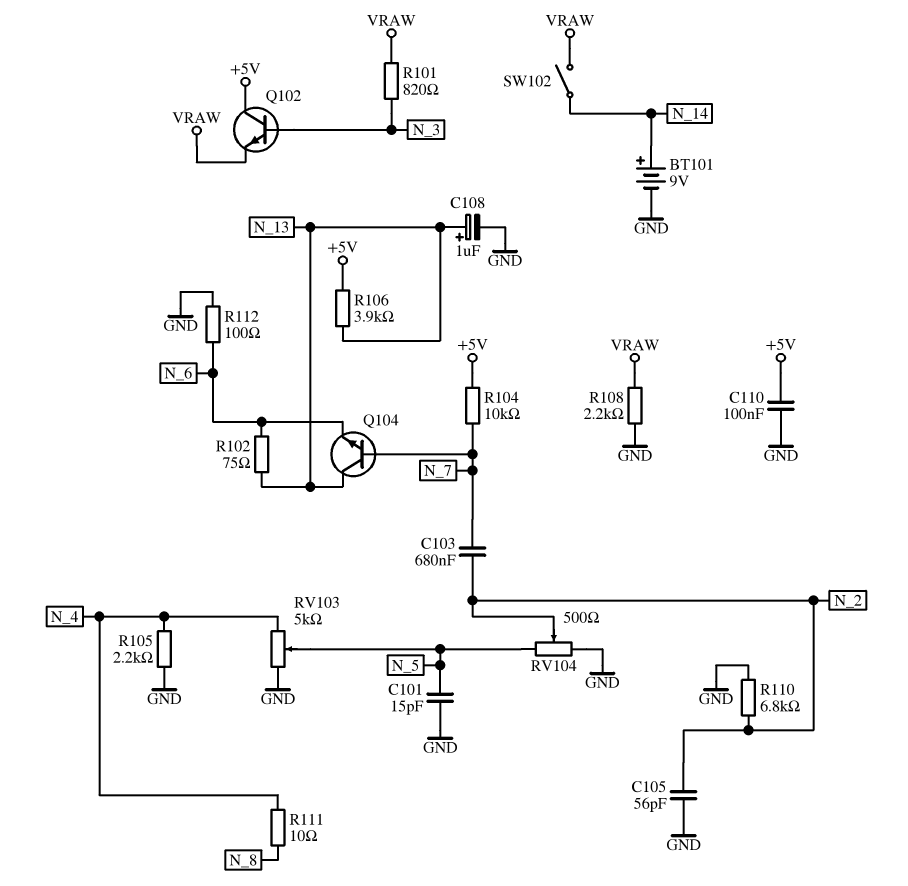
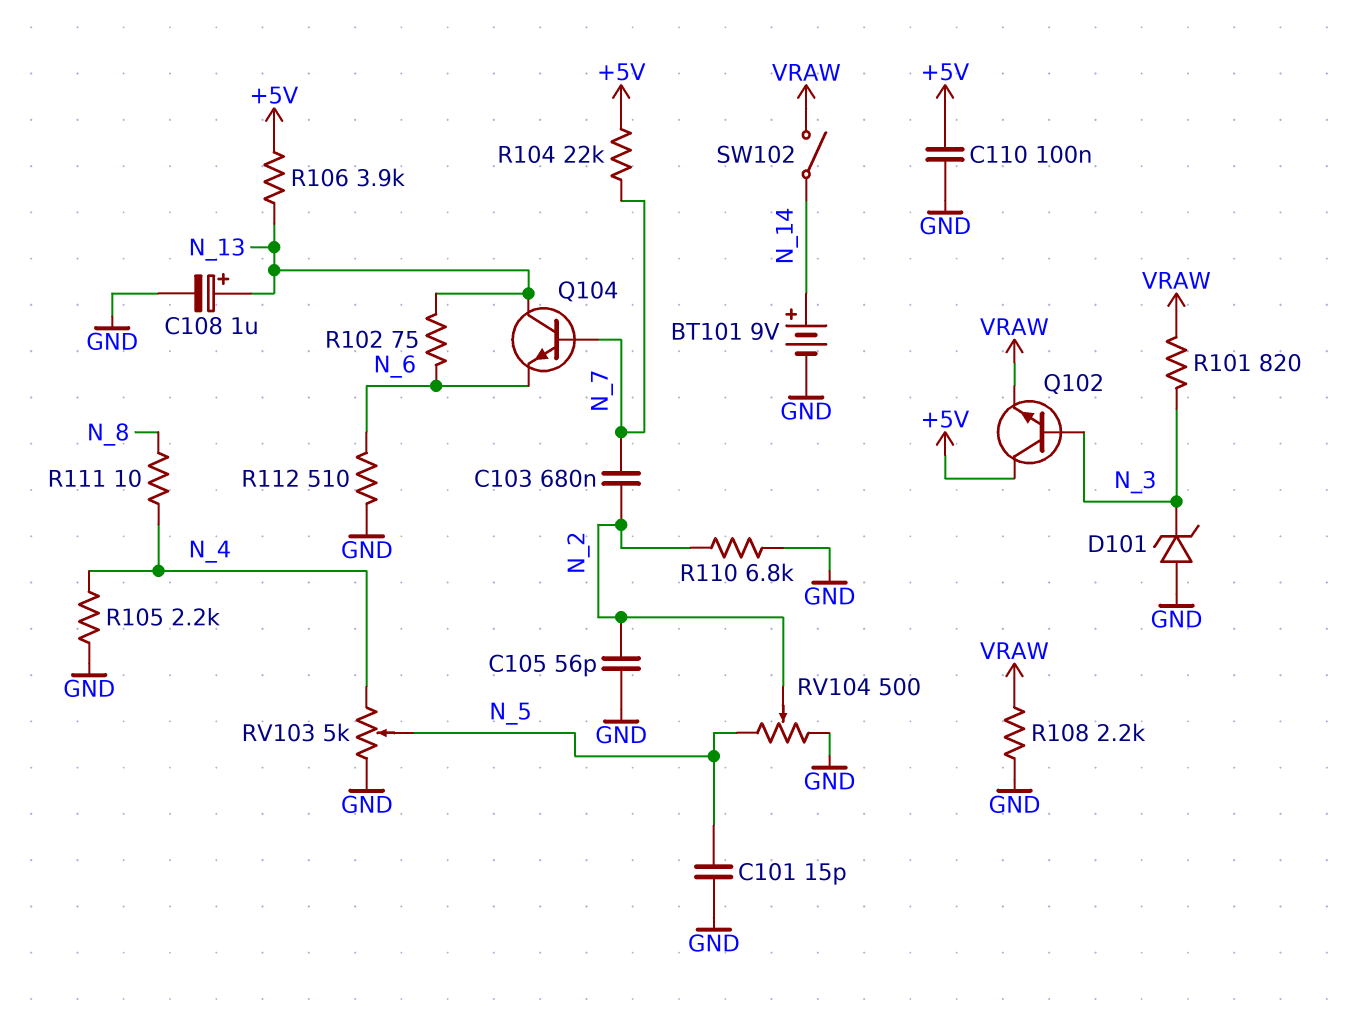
D101: none -> zener (A GND, K N_3)
R104: 10k (+5V, N_7) -> 22k (+5V, N_7)
R112: 100 (GND, N_6) -> 510 (GND, N_6)

